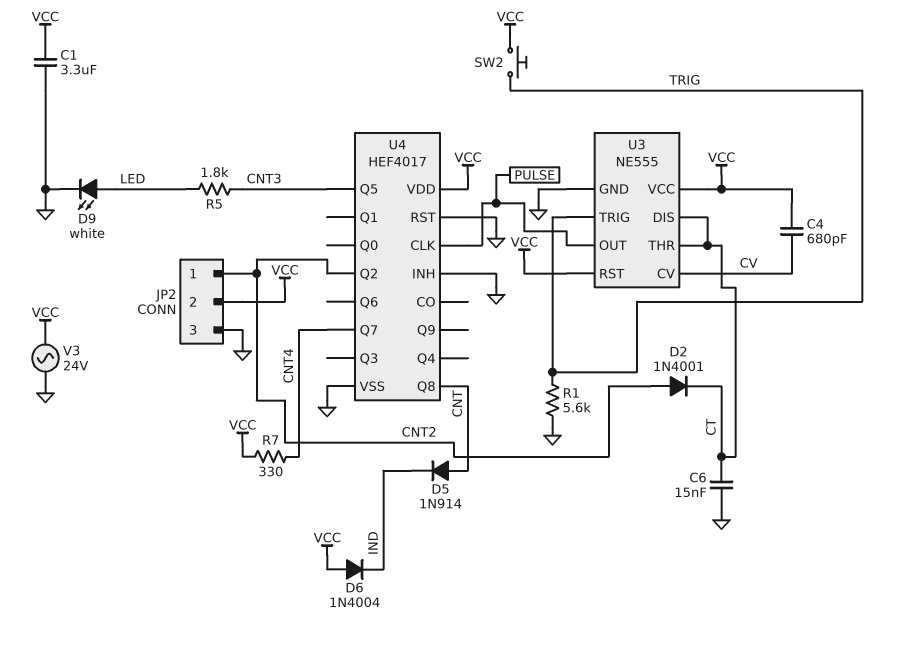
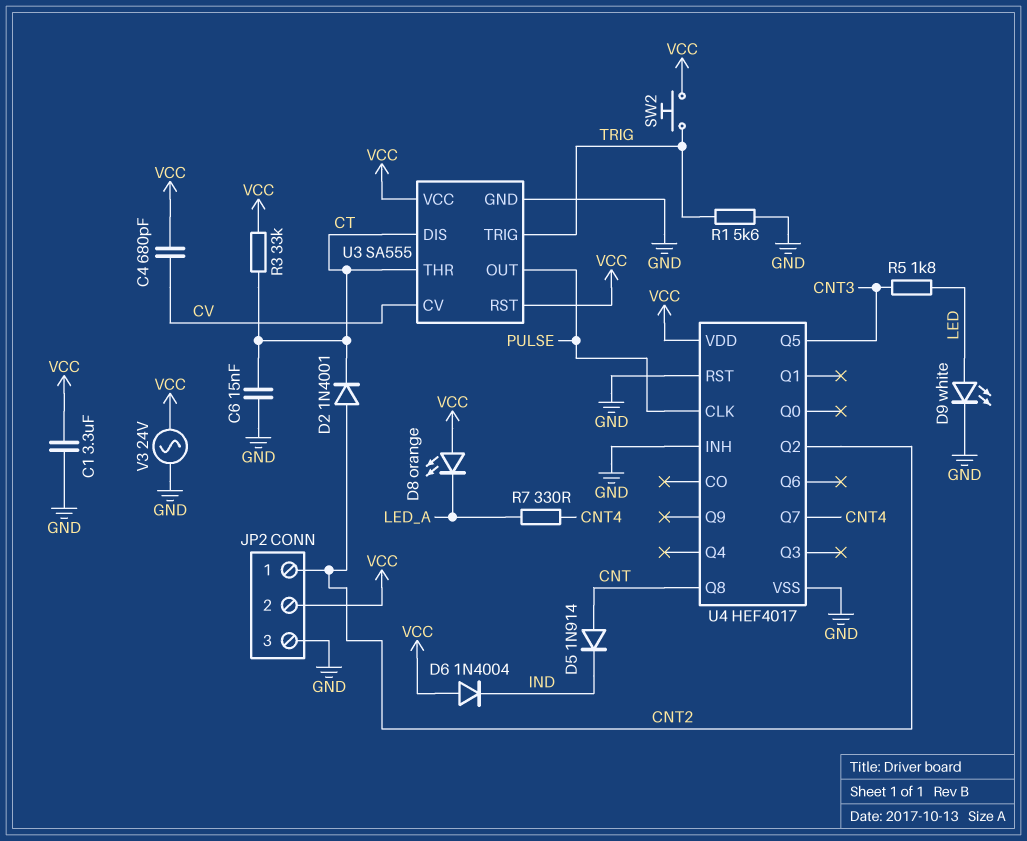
D8: none -> LED orange (A VCC, K LED_A)
R3: none -> 33k (CT, VCC)
R7: 330 (CNT4, VCC) -> 330 (CNT4, LED_A)
U3: NE555 -> SA555

